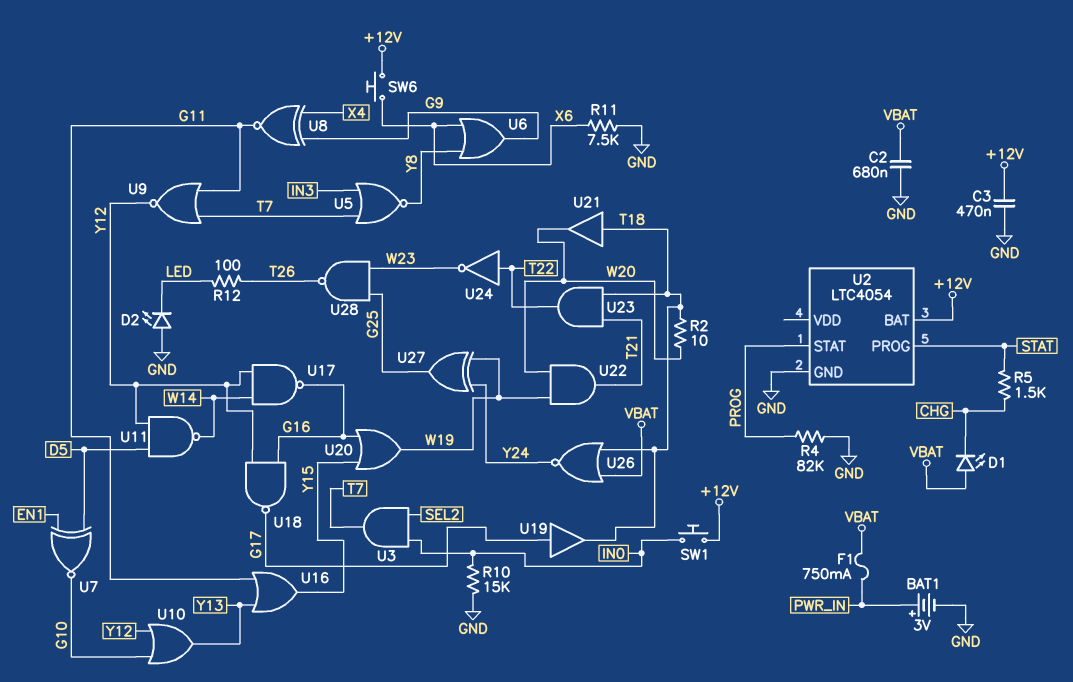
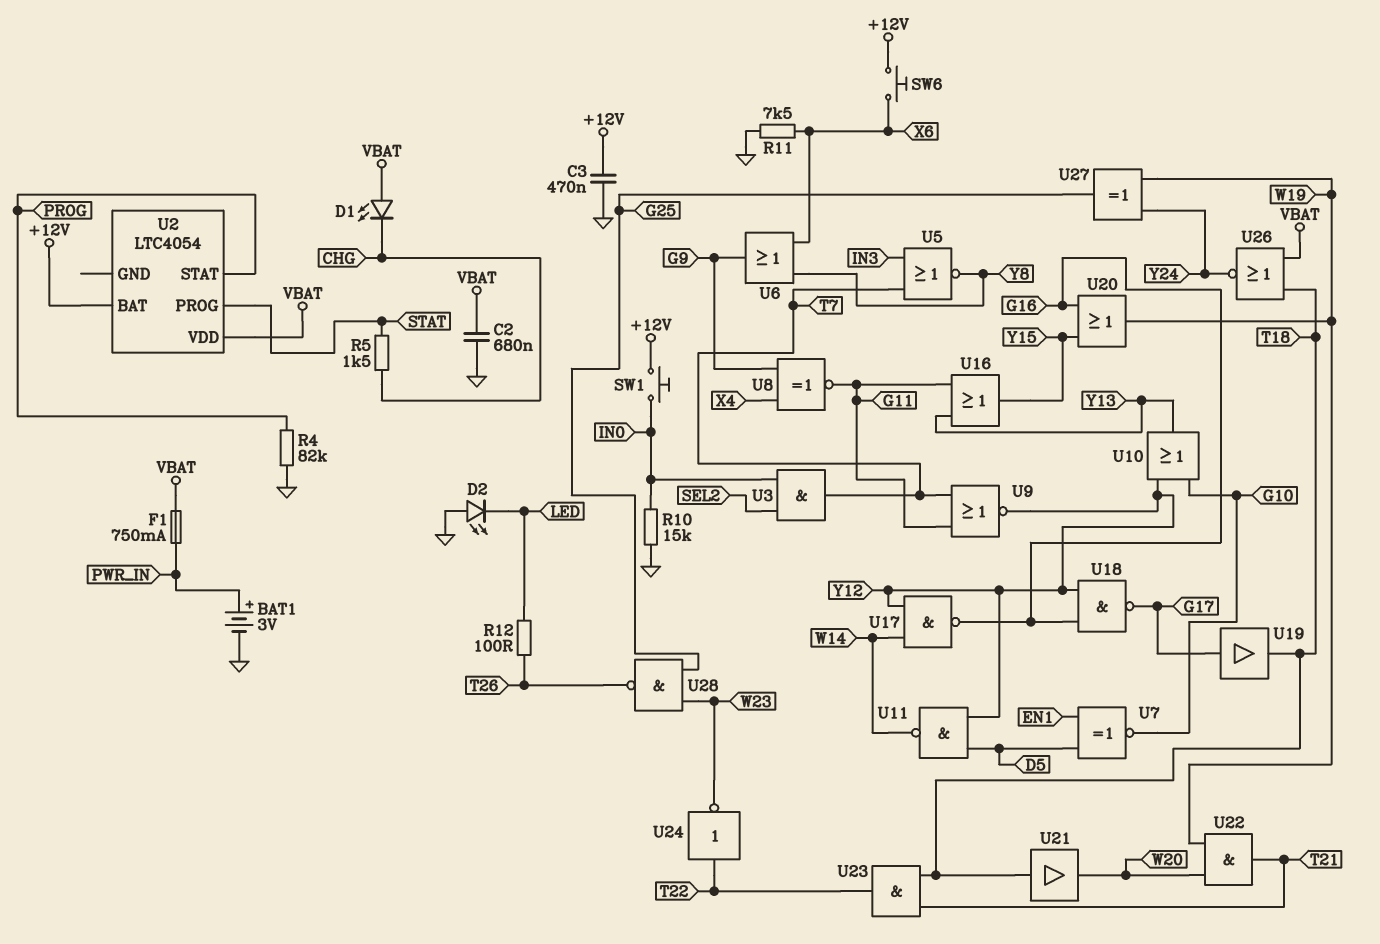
R2: 10 (T18, W20) -> none
U2 pin GND: GND -> none
U2 pin VDD: none -> VBAT

